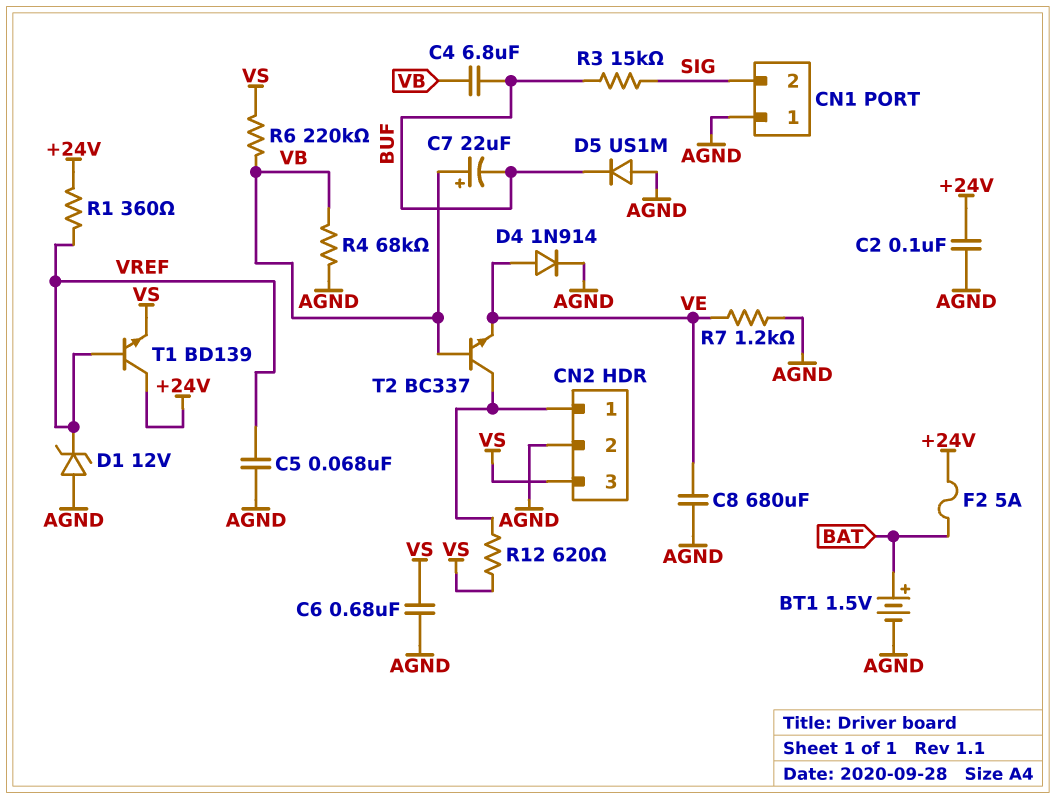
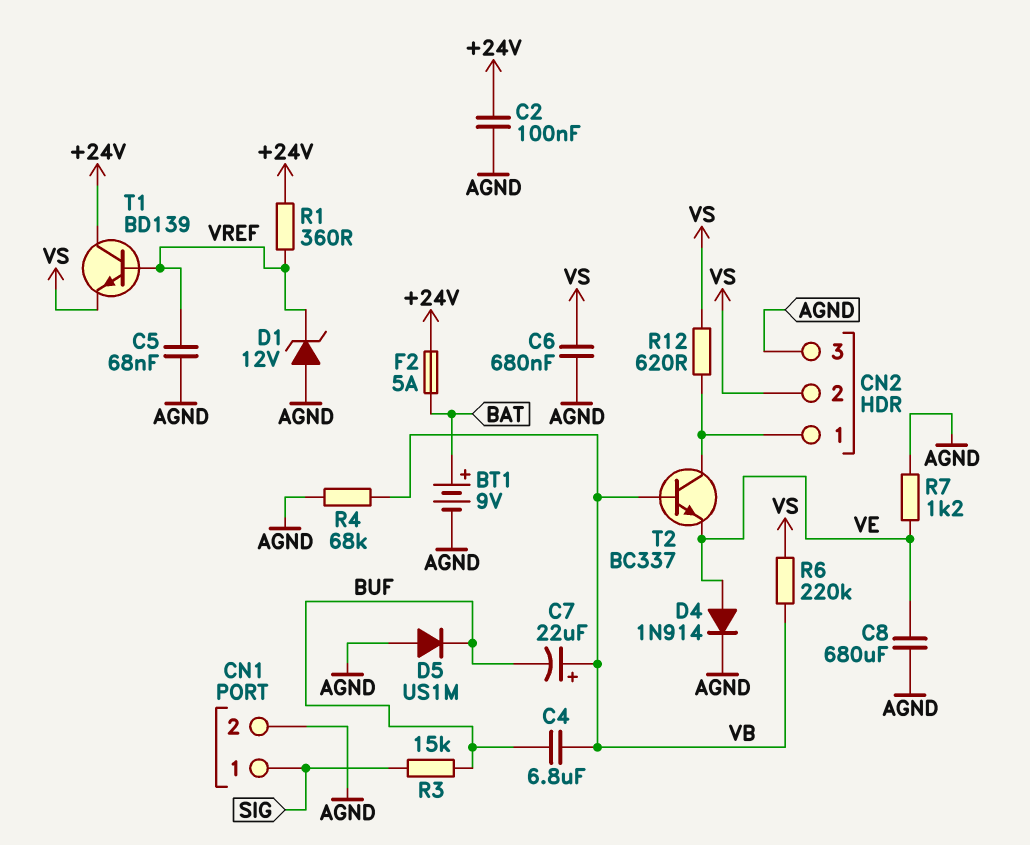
BT1: 1.5V (plus BAT, minus AGND) -> 9V (plus BAT, minus AGND)
CN1 pin 1: AGND -> SIG
CN1 pin 2: SIG -> AGND
CN2 pin 2: AGND -> VS
CN2 pin 3: VS -> AGND

